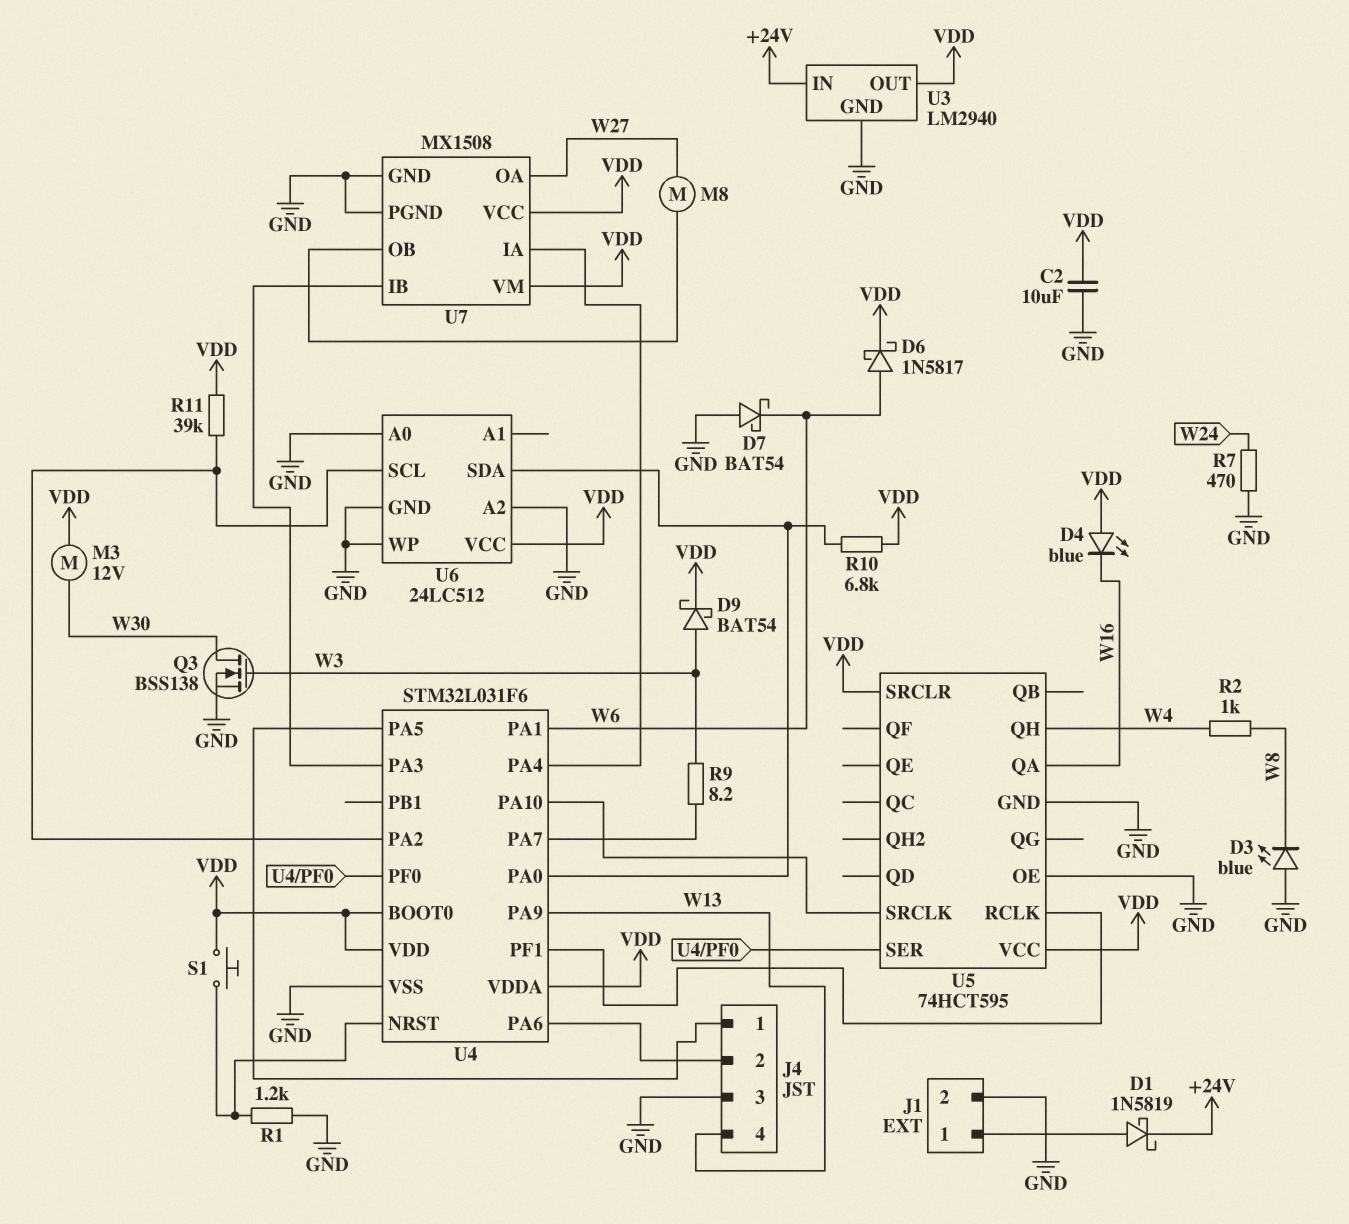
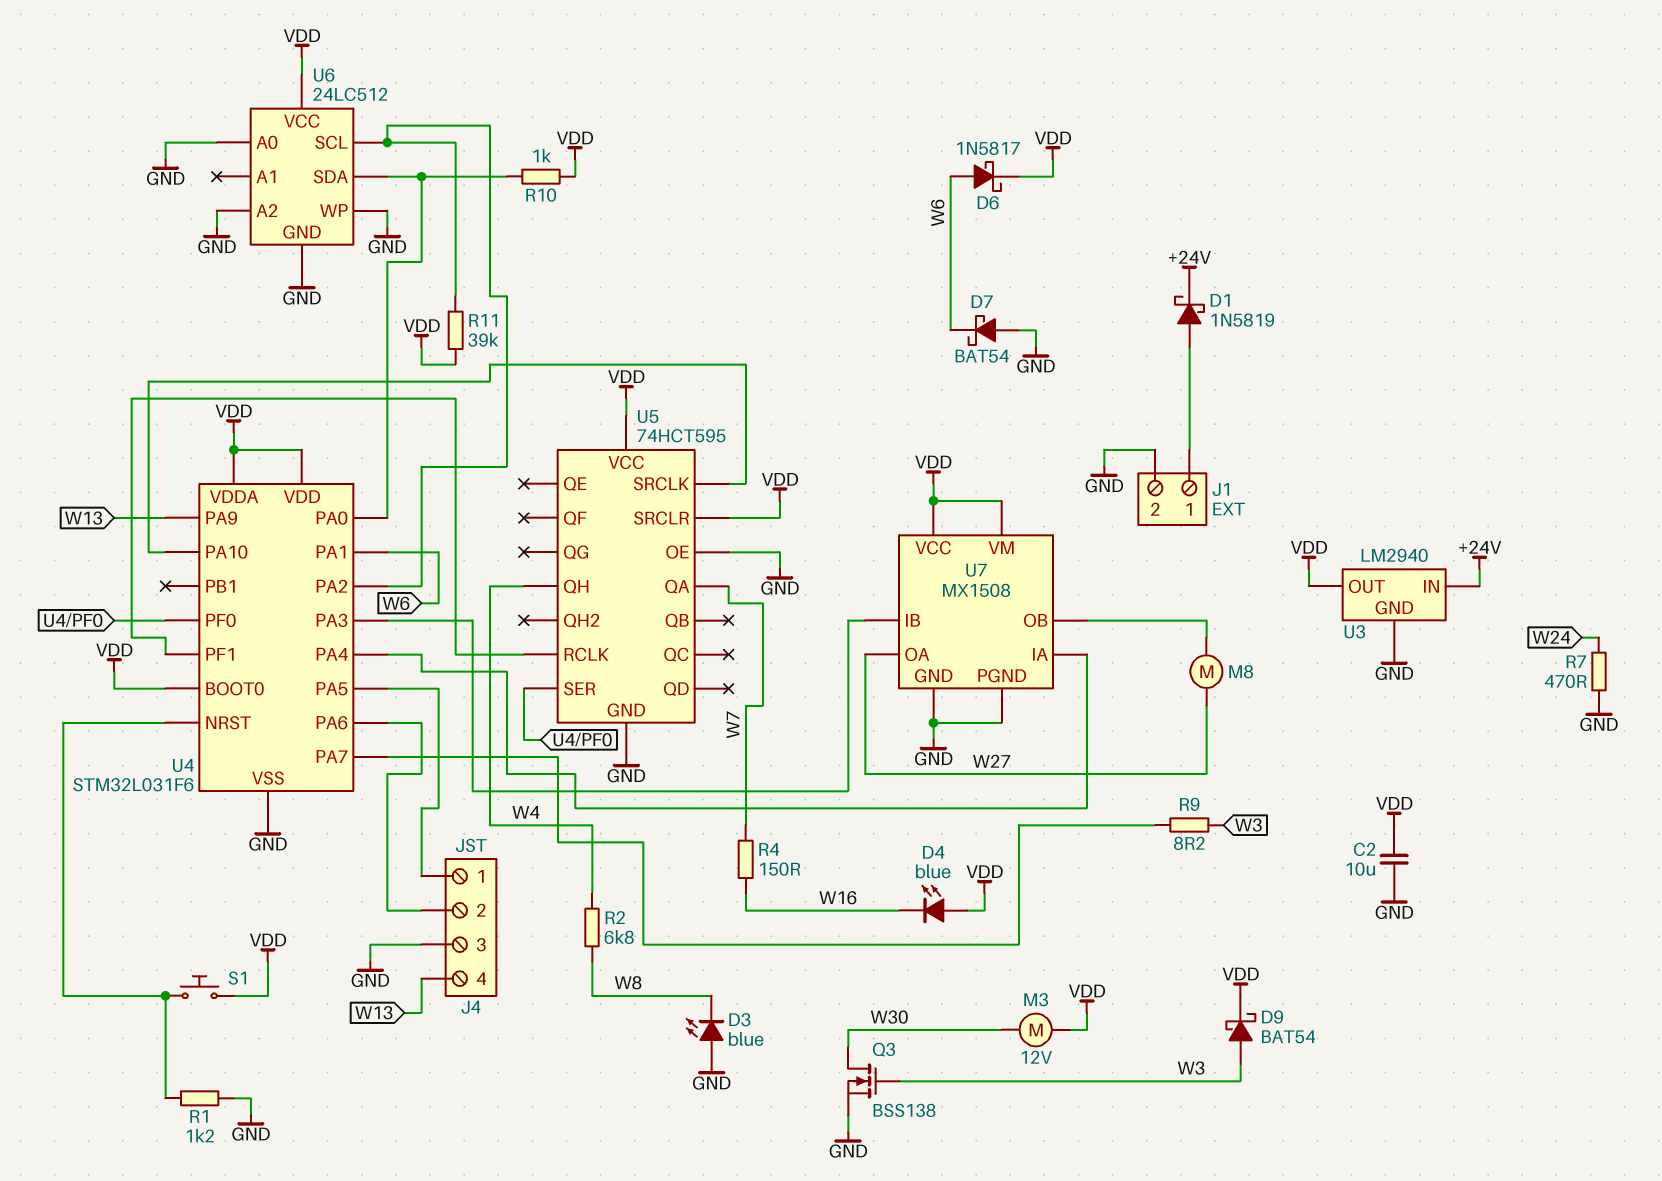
R2: 1k (W4, W8) -> 6.8k (W4, W8)
R4: none -> 150 (W7, W16)
R10: 6.8k (U4/PA0, VDD) -> 1k (U4/PA0, VDD)
U5 pin QA: W16 -> W7

